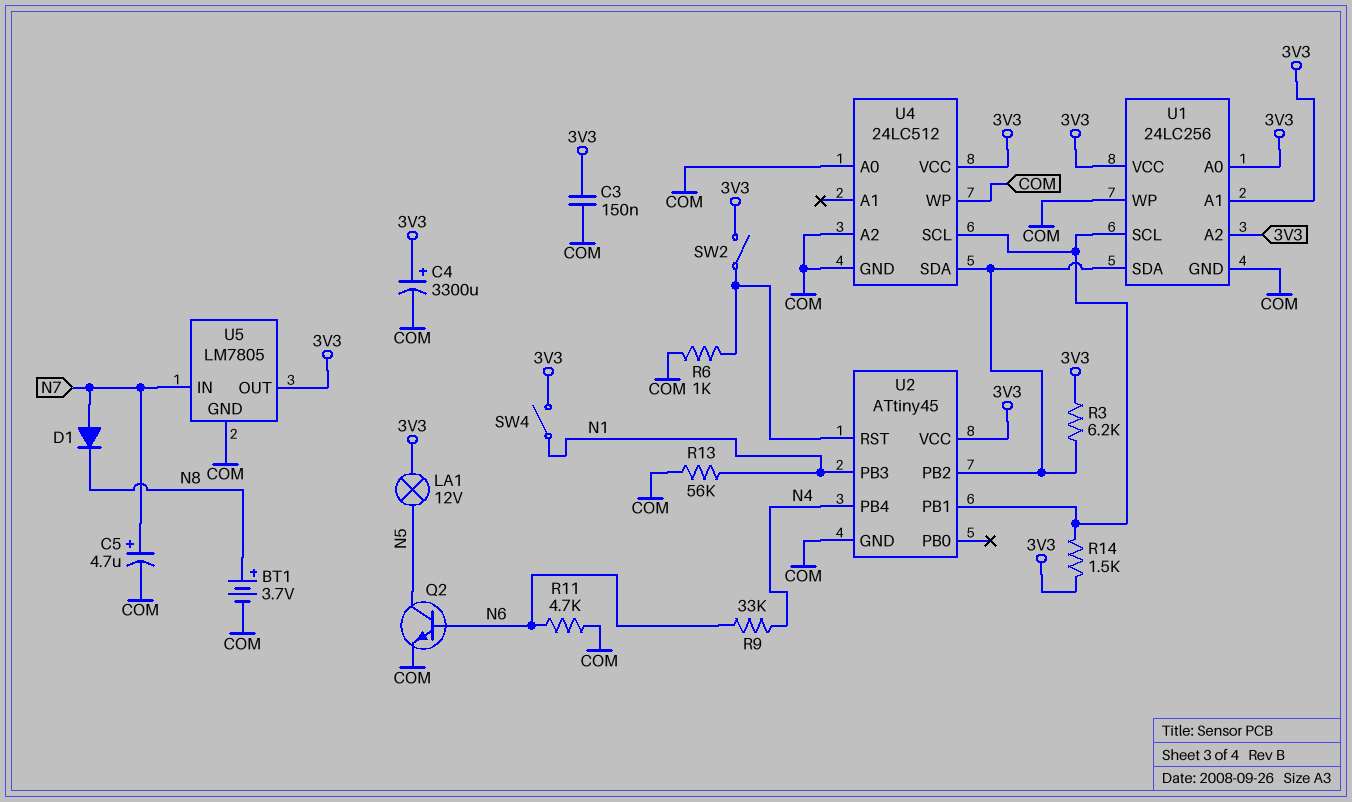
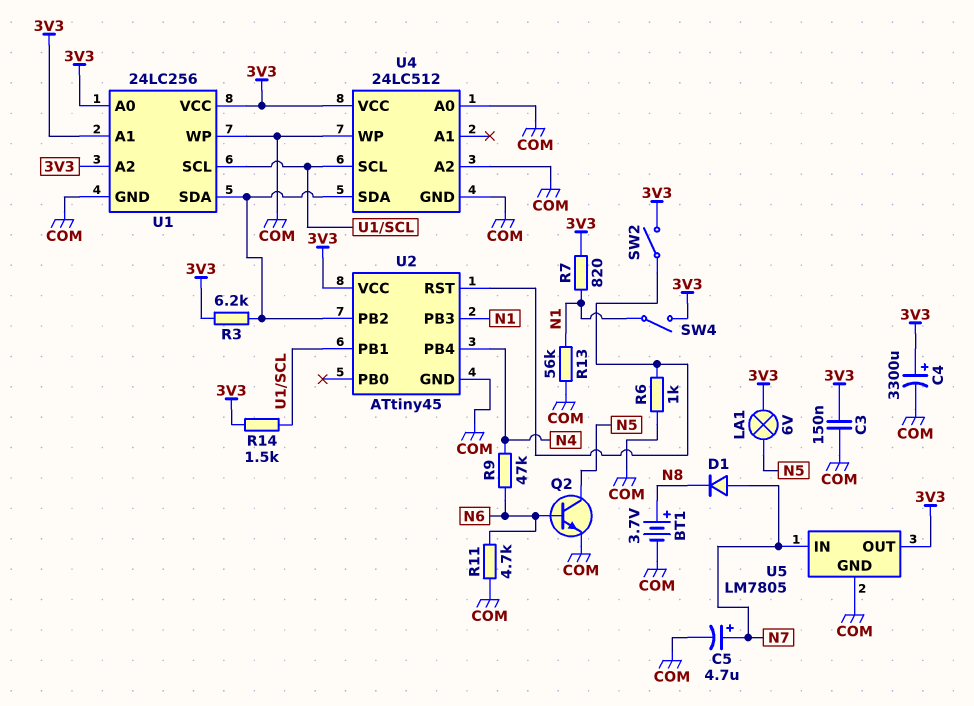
LA1: lamp 12V (3V3, N5) -> lamp 6V (3V3, N5)
R7: none -> 820 (3V3, N1)
R9: 33k (N4, N6) -> 47k (N4, N6)

